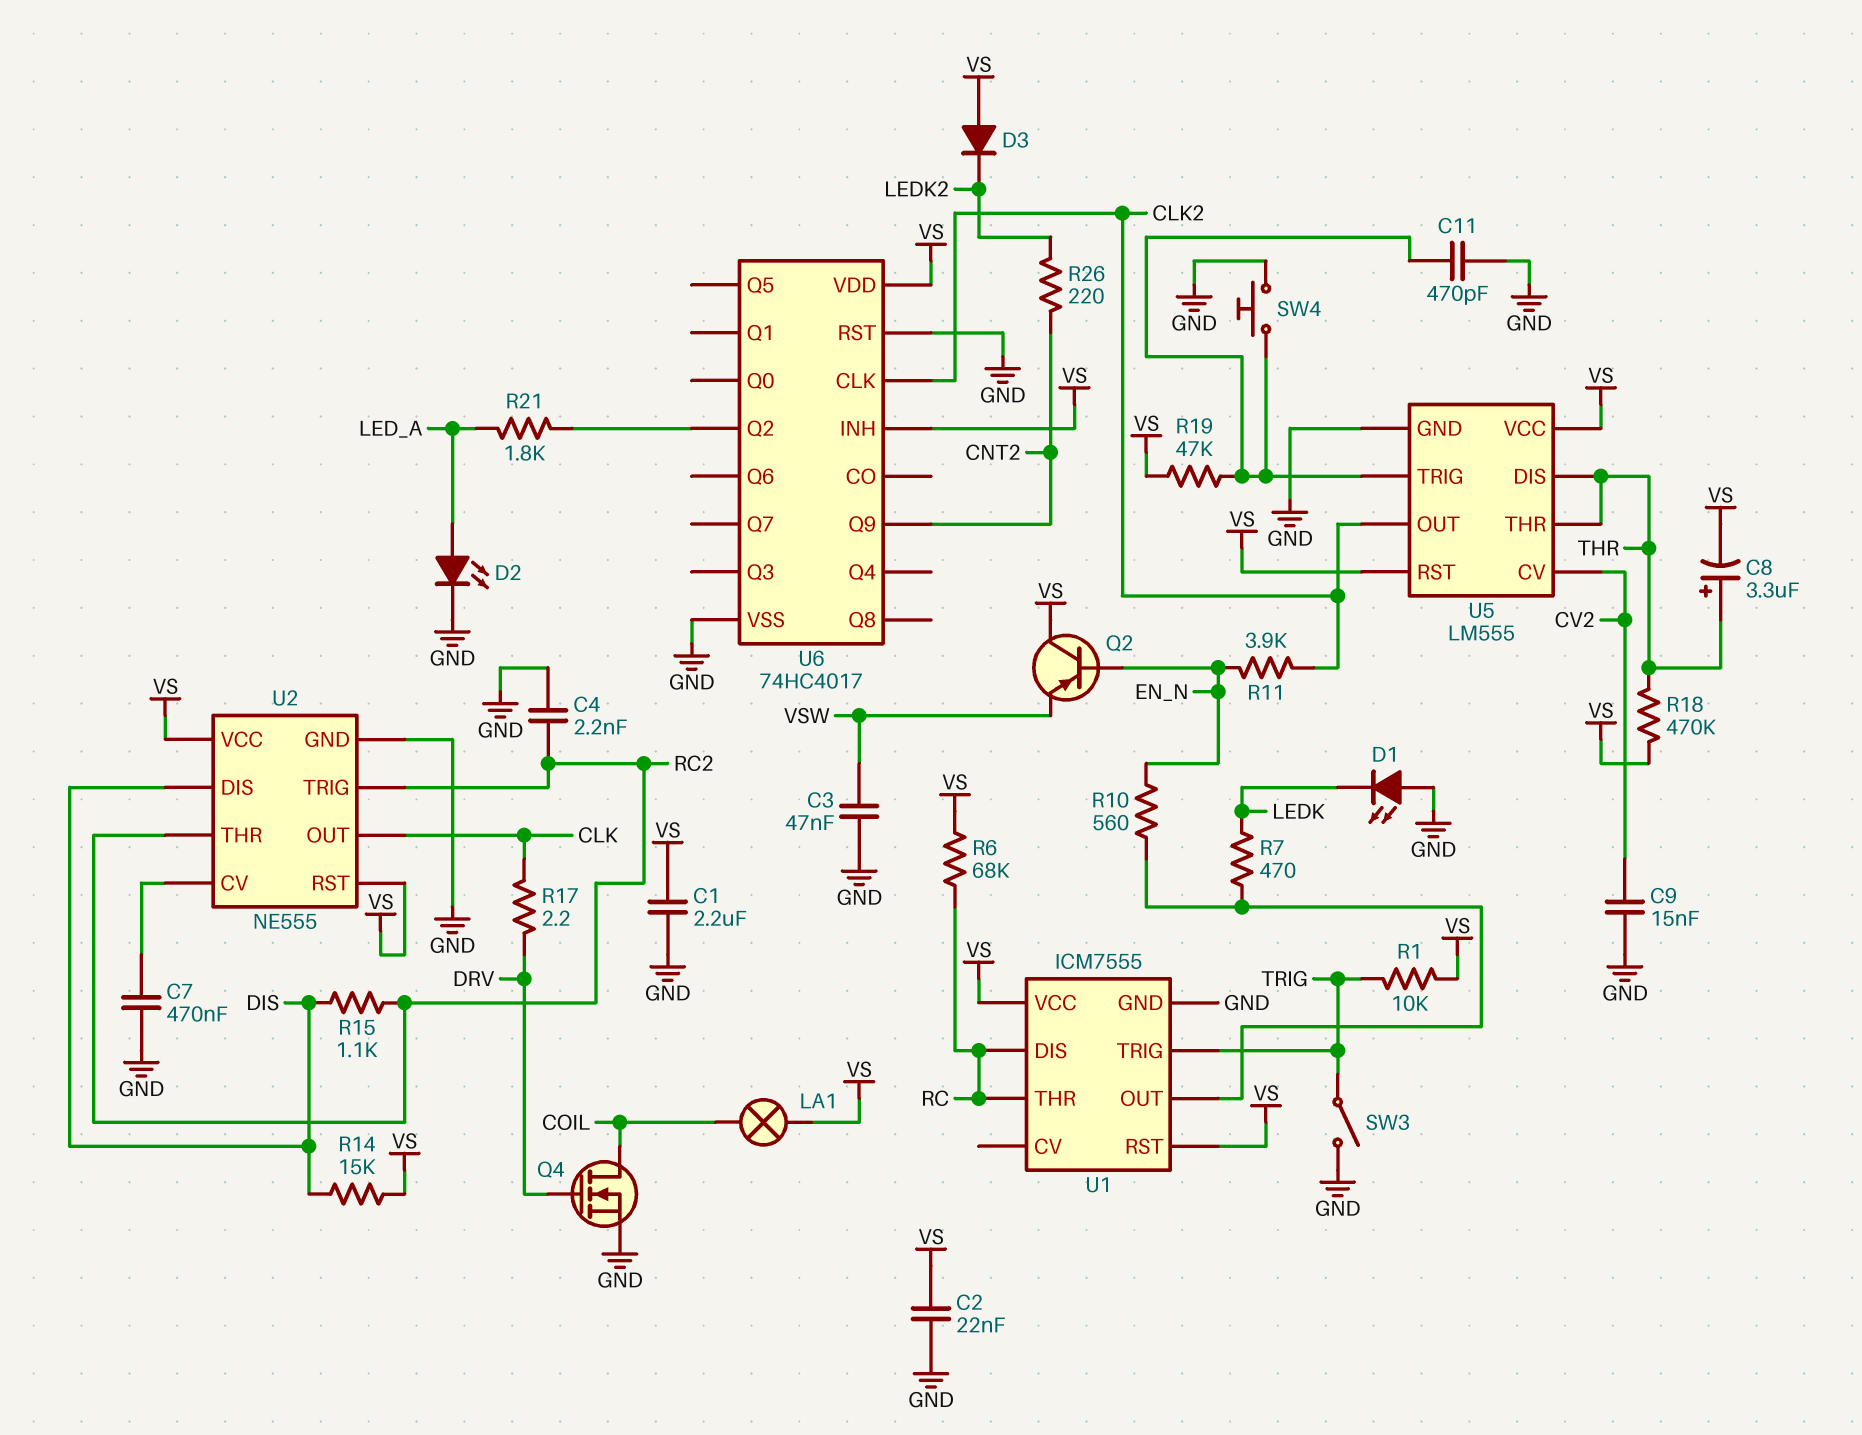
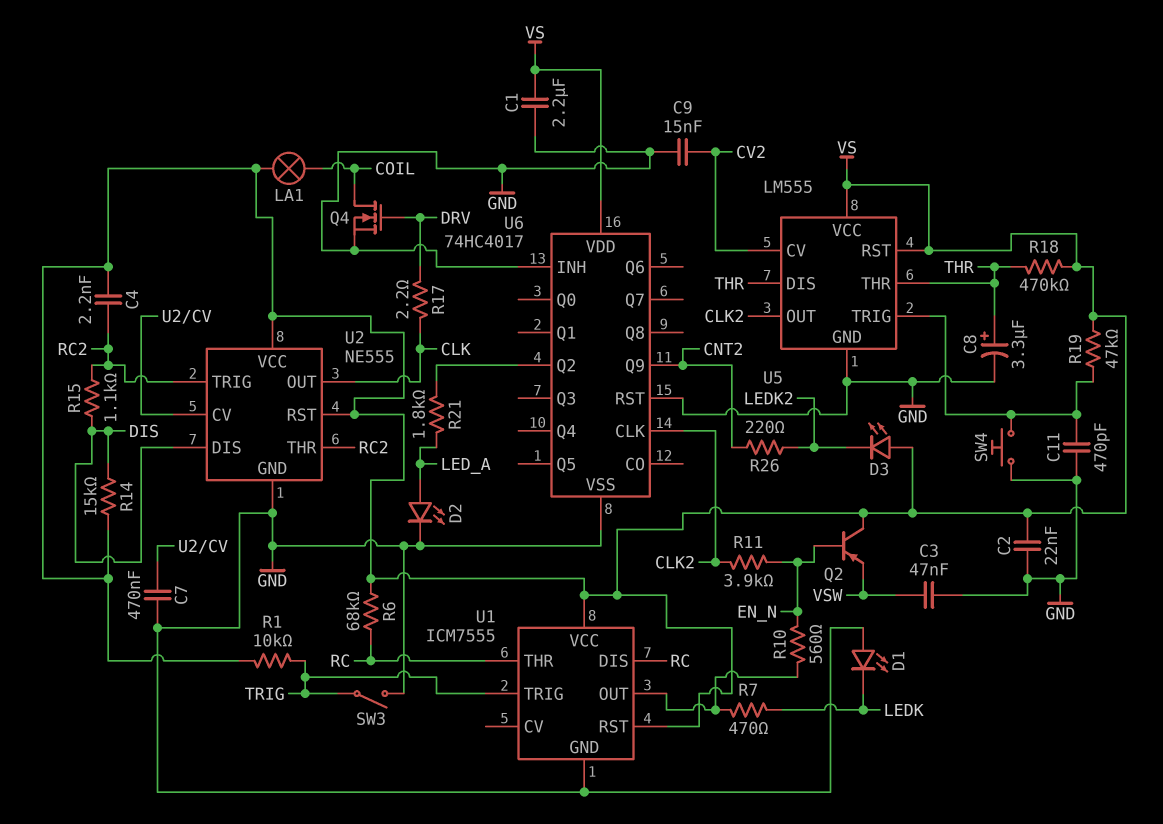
C4: 2.2nF (GND, RC2) -> 2.2nF (RC2, VS)
C8: 3.3uF (plus THR, minus VS) -> 3.3uF (plus THR, minus GND)
D3: diode (A VS, K LEDK2) -> LED (A VS, K LEDK2)
U6 pin INH: VS -> GND

